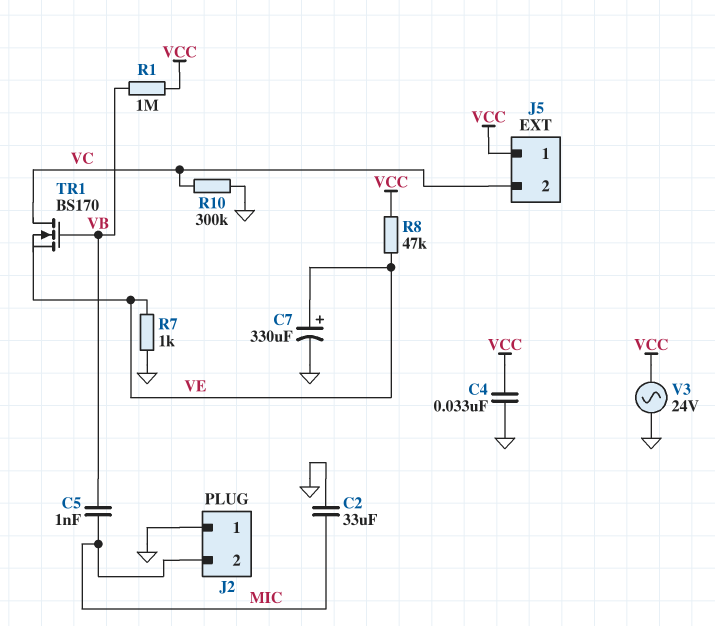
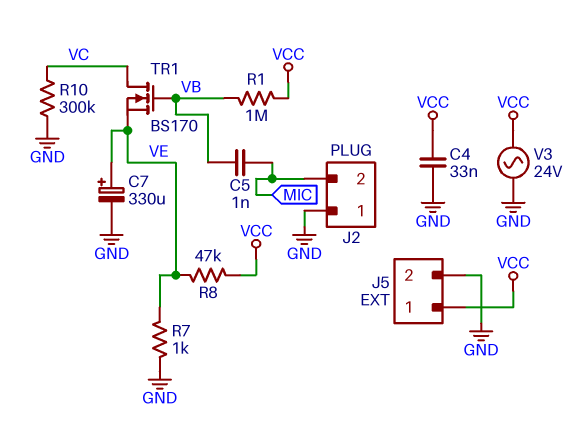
C2: 33uF (GND, MIC) -> none
J5 pin 2: VC -> GND

